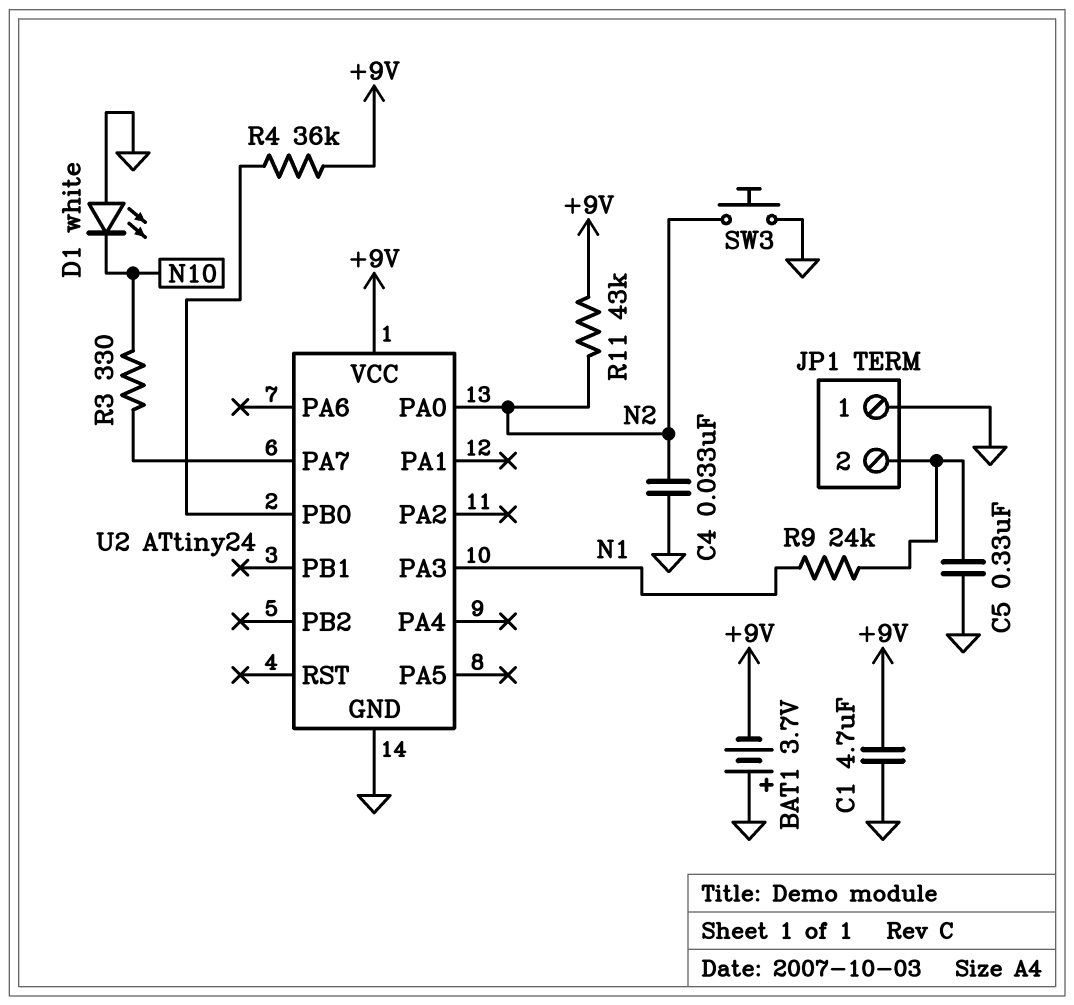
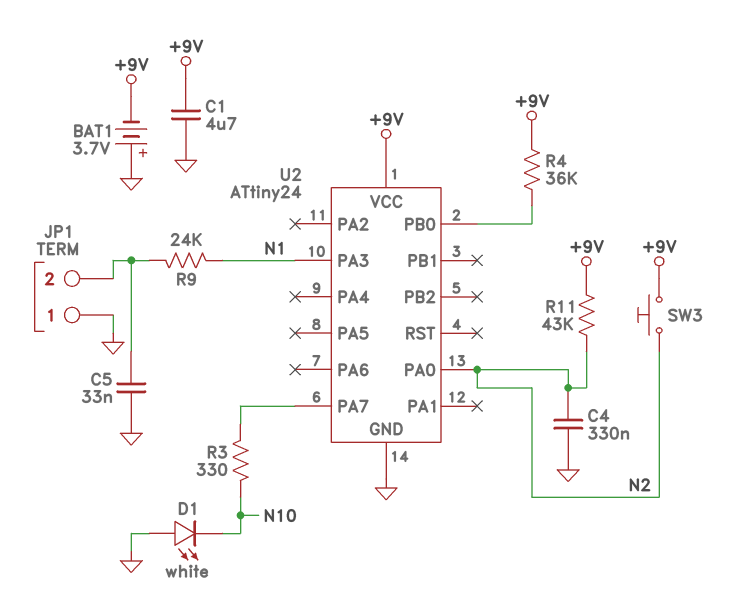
C4: 33nF (GND, N2) -> 330nF (GND, N2)
C5: 330nF (GND, JP1/2) -> 33nF (GND, JP1/2)
SW3: button (GND, N2) -> button (+9V, N2)

